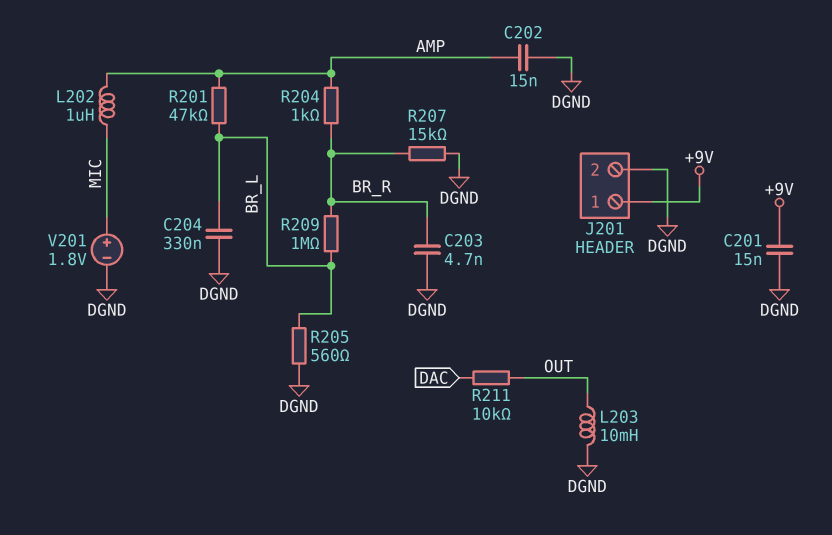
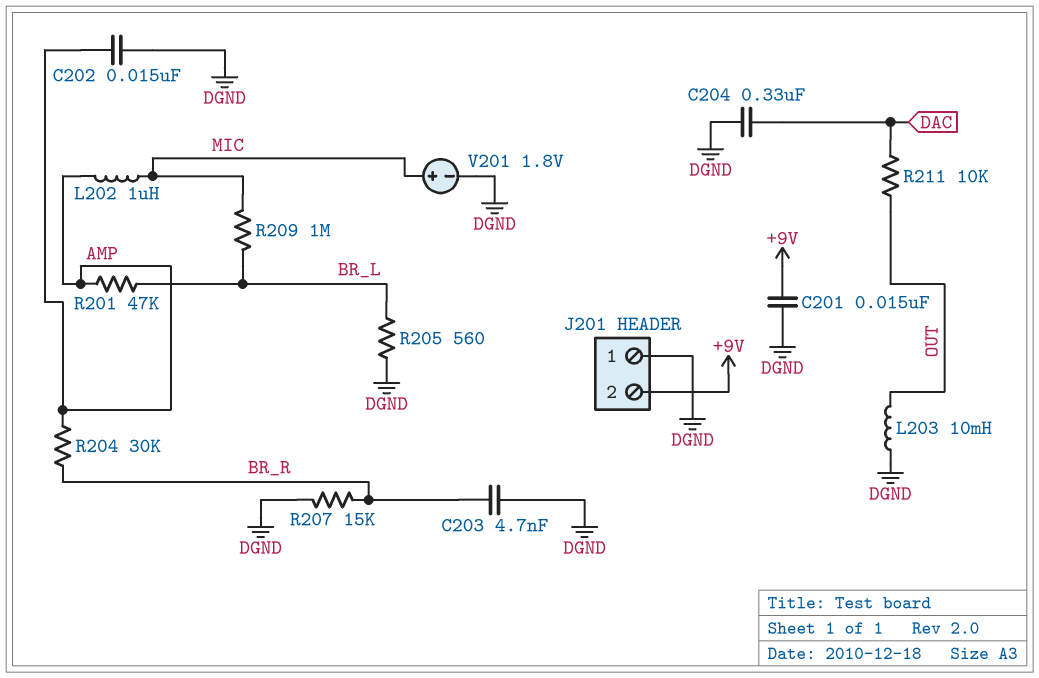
C204: 330nF (BR_L, DGND) -> 330nF (DAC, DGND)
J201 pin 1: +9V -> DGND
J201 pin 2: DGND -> +9V
R204: 1k (AMP, BR_R) -> 30k (AMP, BR_R)
R209: 1M (BR_L, BR_R) -> 1M (BR_L, MIC)

